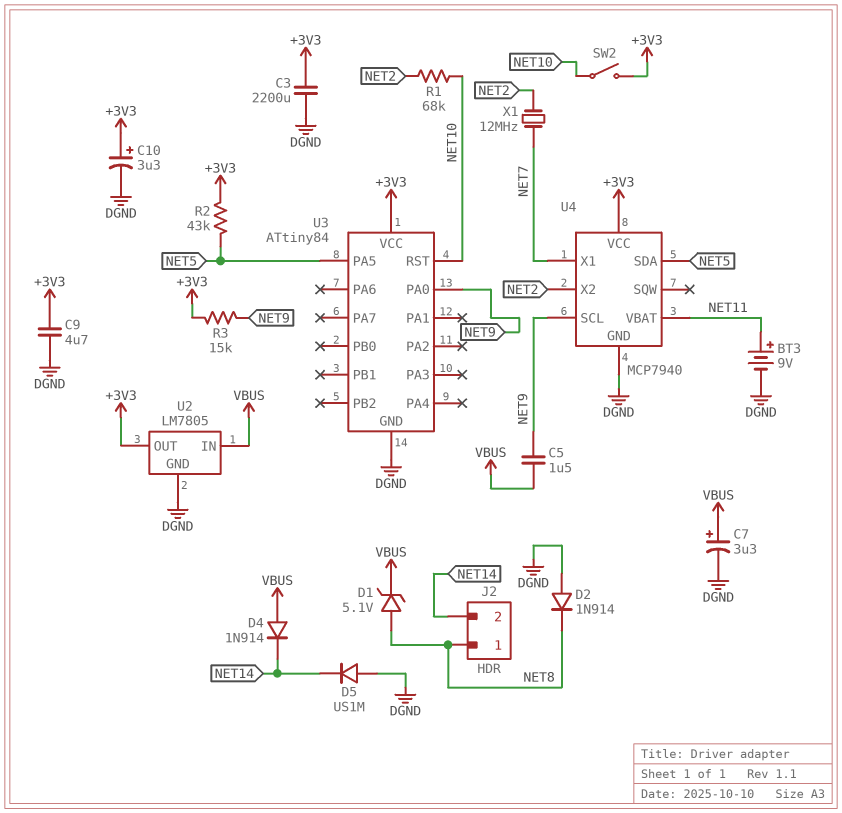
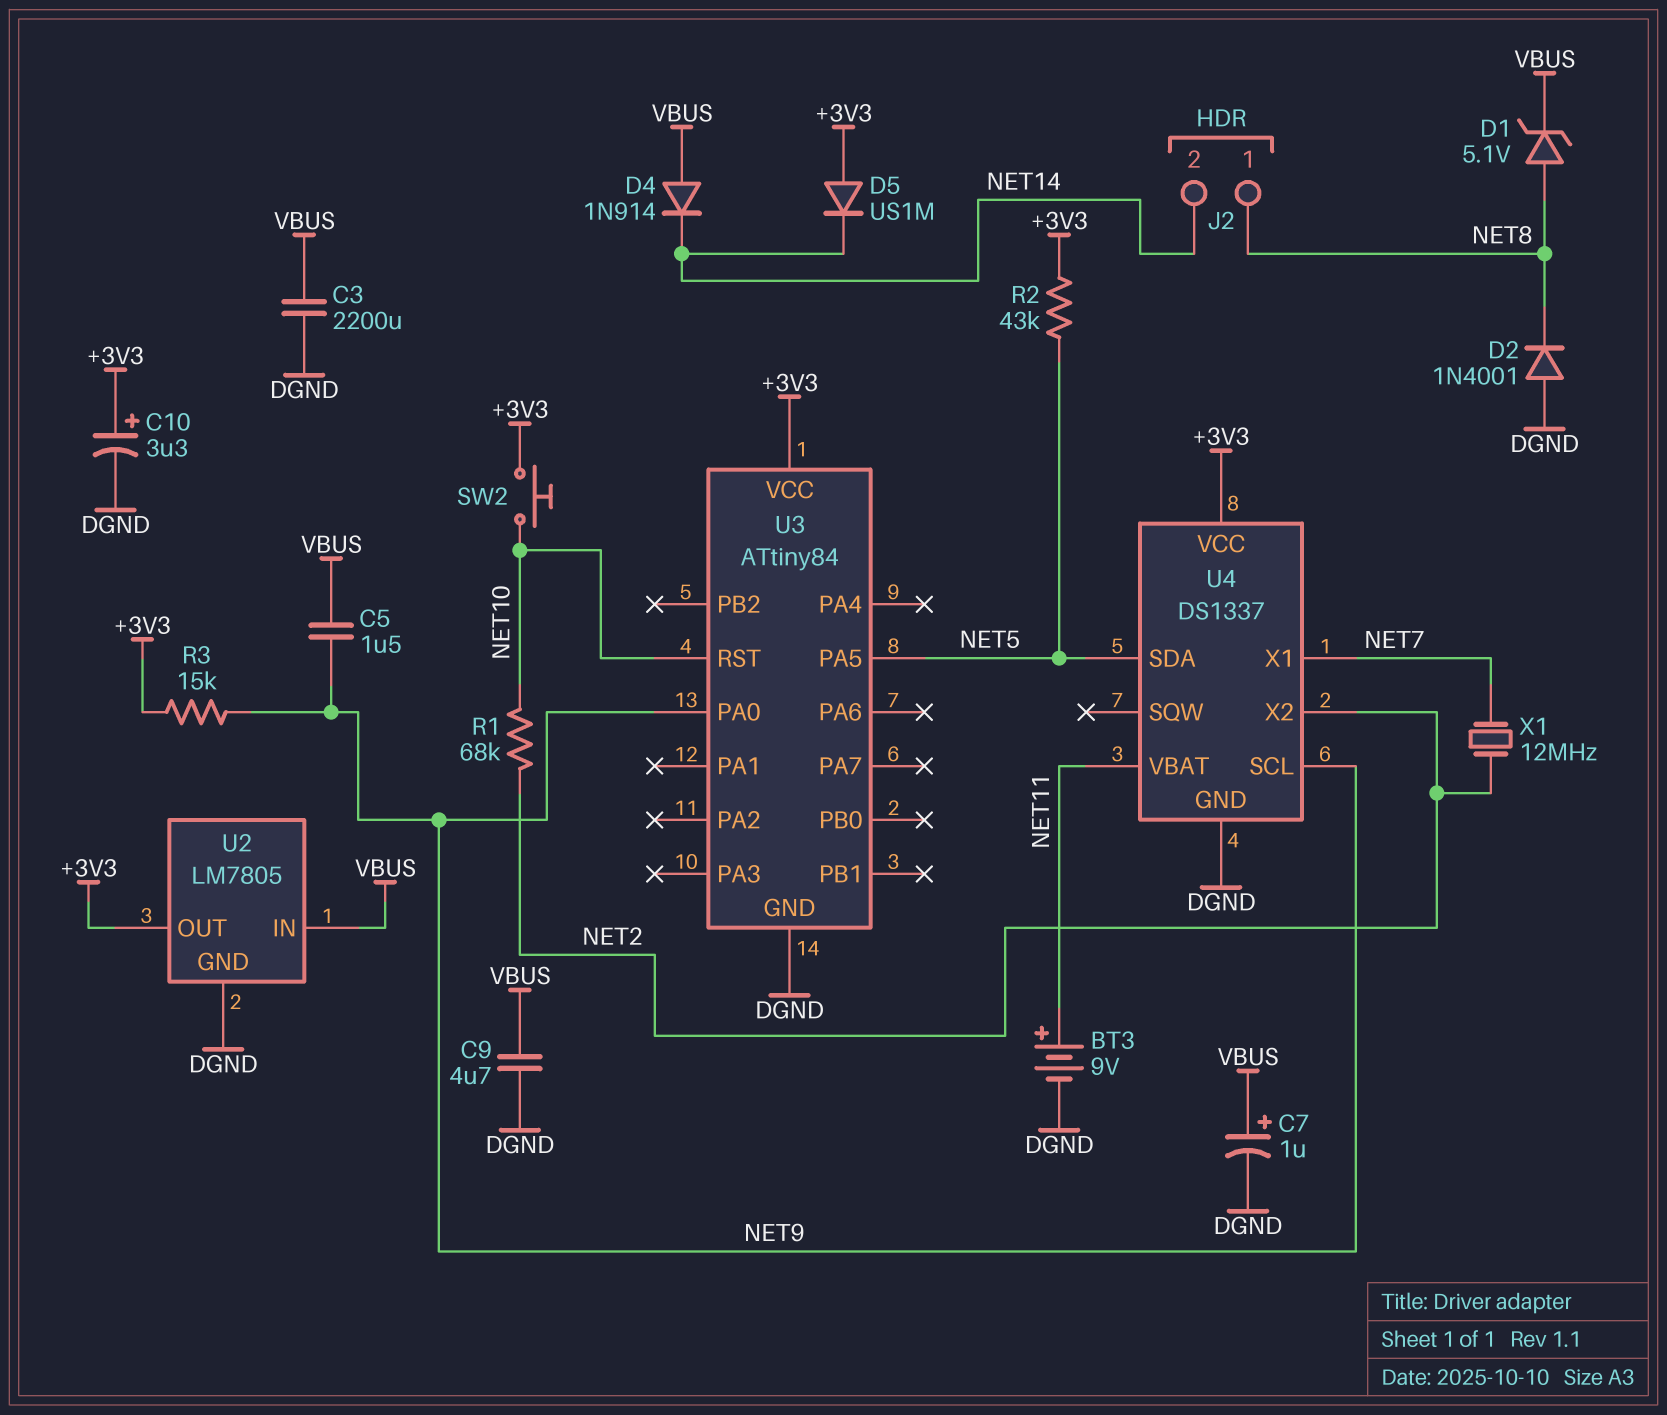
C3: 2200uF (+3V3, DGND) -> 2200uF (DGND, VBUS)
C7: 3.3uF (plus VBUS, minus DGND) -> 1uF (plus VBUS, minus DGND)
C9: 4.7uF (+3V3, DGND) -> 4.7uF (DGND, VBUS)
D2: diode 1N914 (A DGND, K NET8) -> diode 1N4001 (A DGND, K NET8)
D5: diode US1M (A DGND, K NET14) -> diode US1M (A +3V3, K NET14)
SW2: switch (+3V3, NET10) -> button (+3V3, NET10)
U4: MCP7940 -> DS1337

